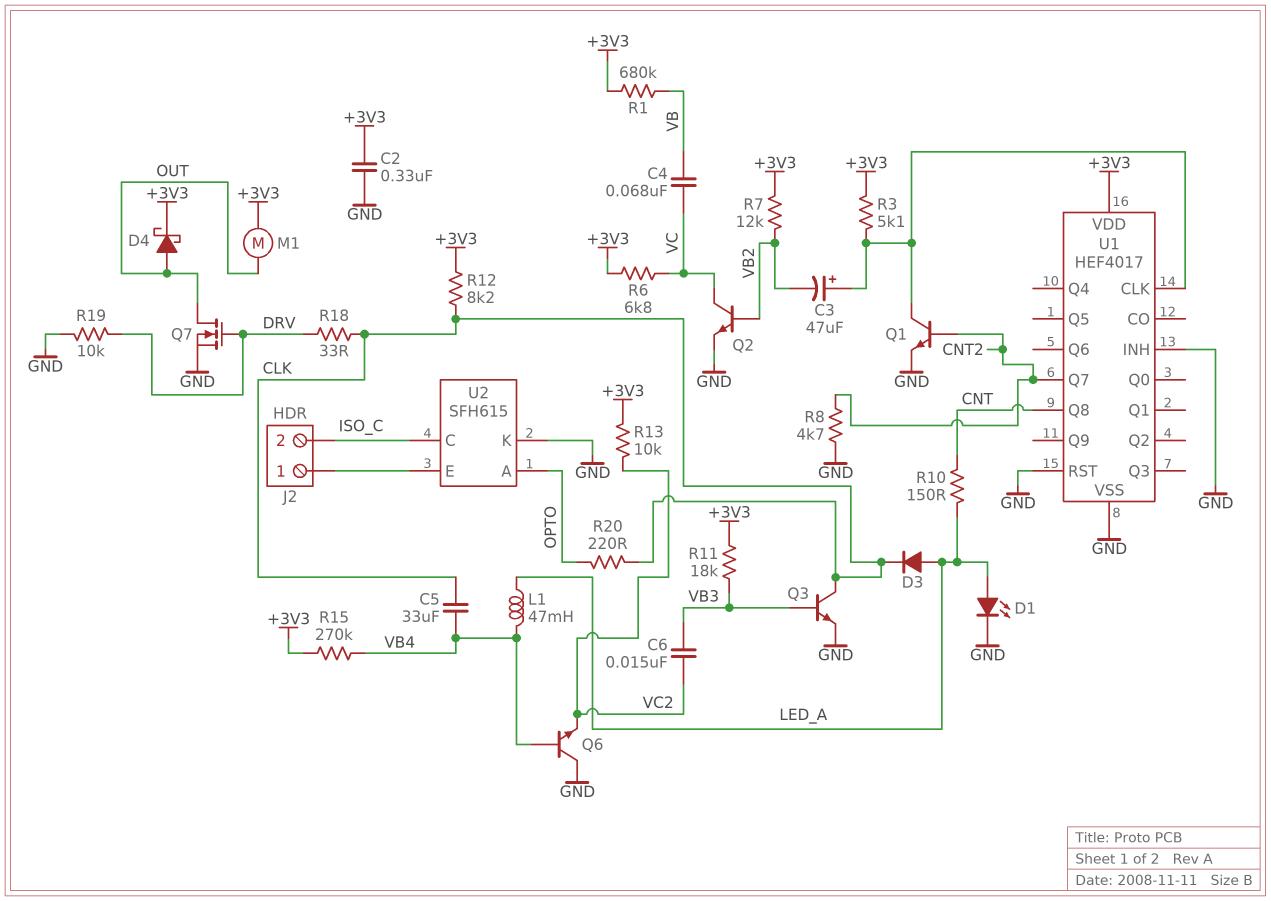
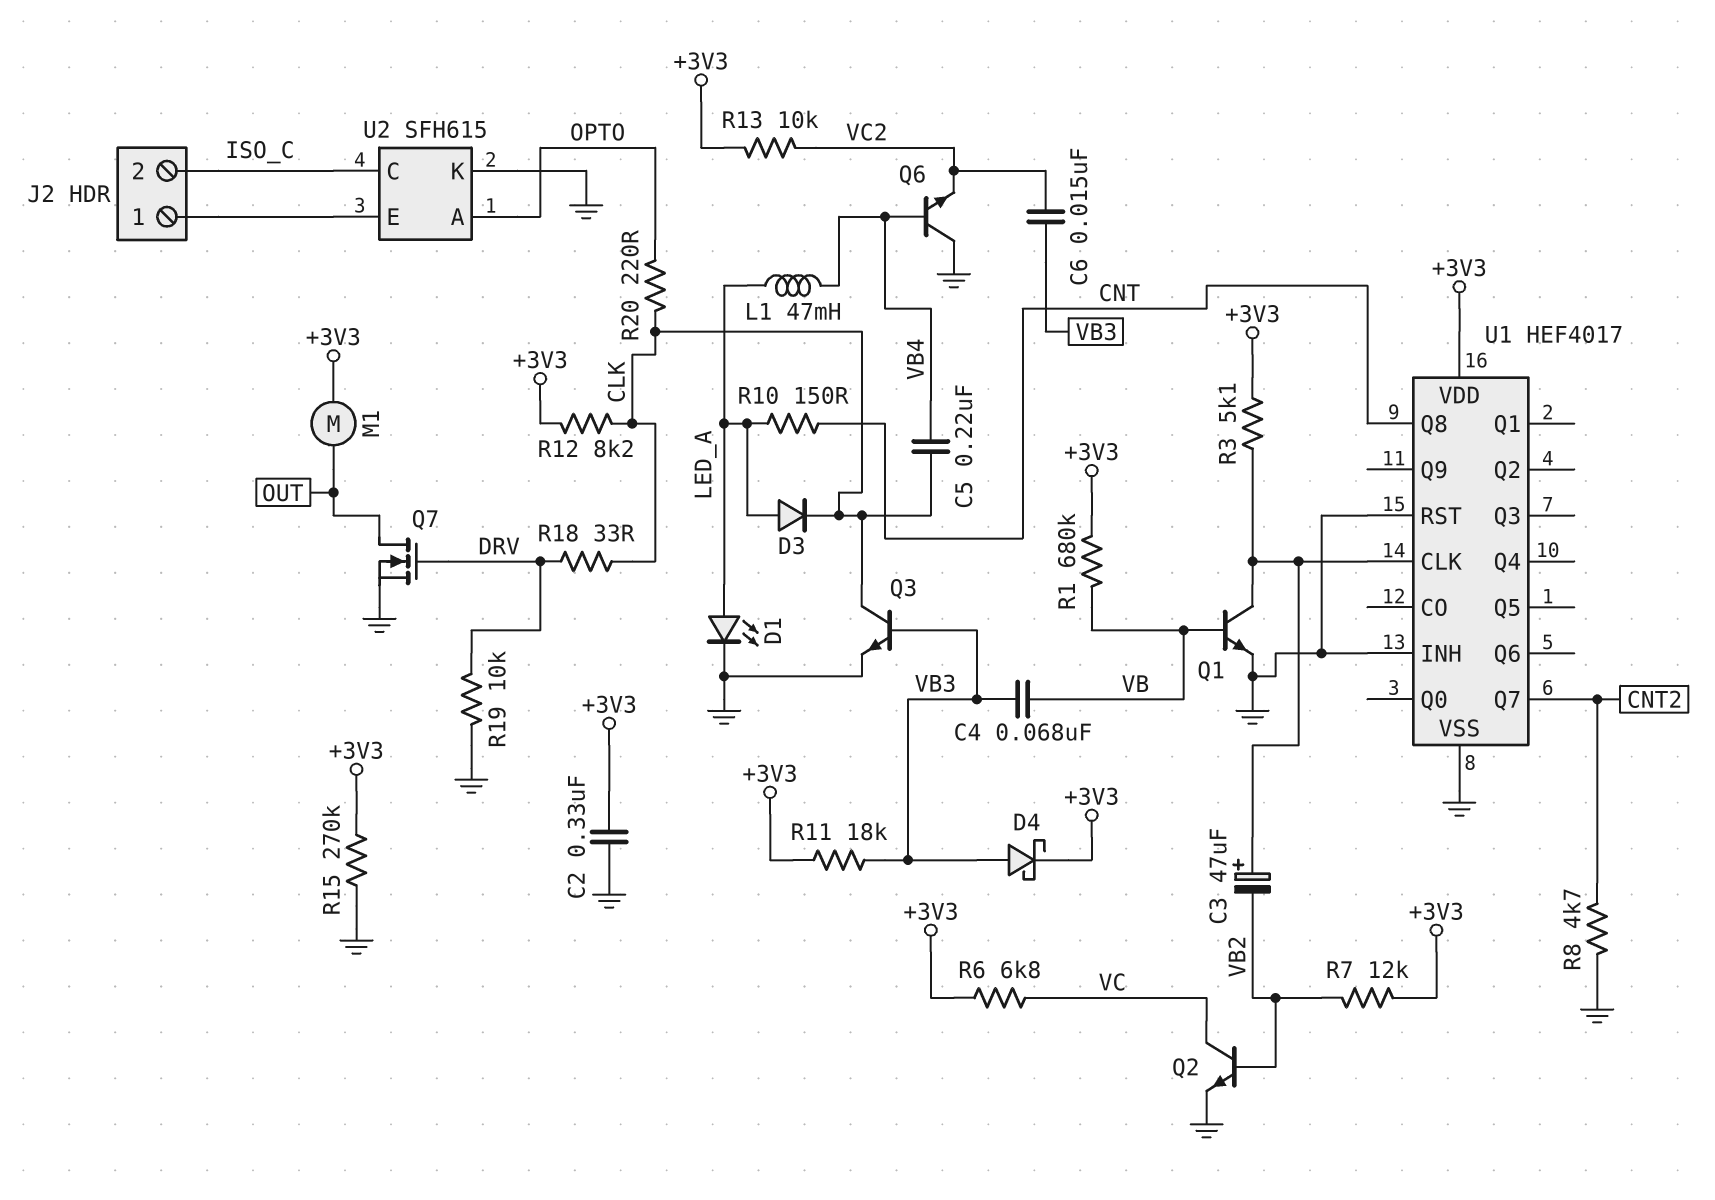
C4: 68nF (VB, VC) -> 68nF (VB, VB3)
C5: 33uF (CLK, VB4) -> 220nF (CLK, VB4)
D4: schottky (A OUT, K +3V3) -> schottky (A VB3, K +3V3)
Q1: NPN (B CNT2, C U1/CLK, E GND) -> NPN (B VB, C U1/CLK, E GND)
R15: 270k (+3V3, VB4) -> 270k (+3V3, GND)

